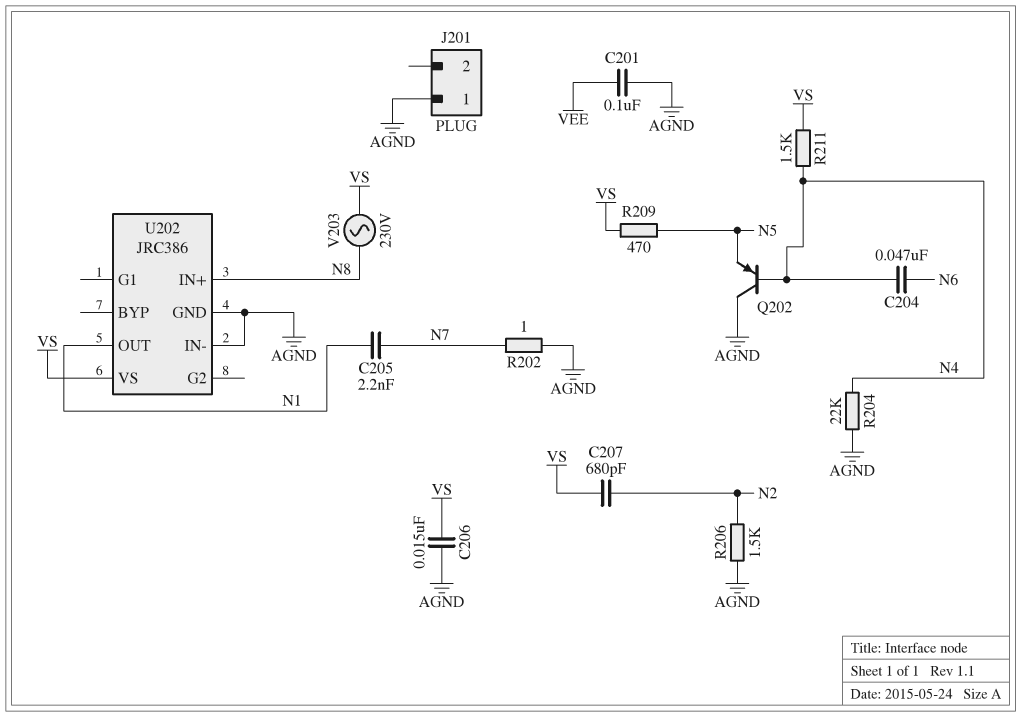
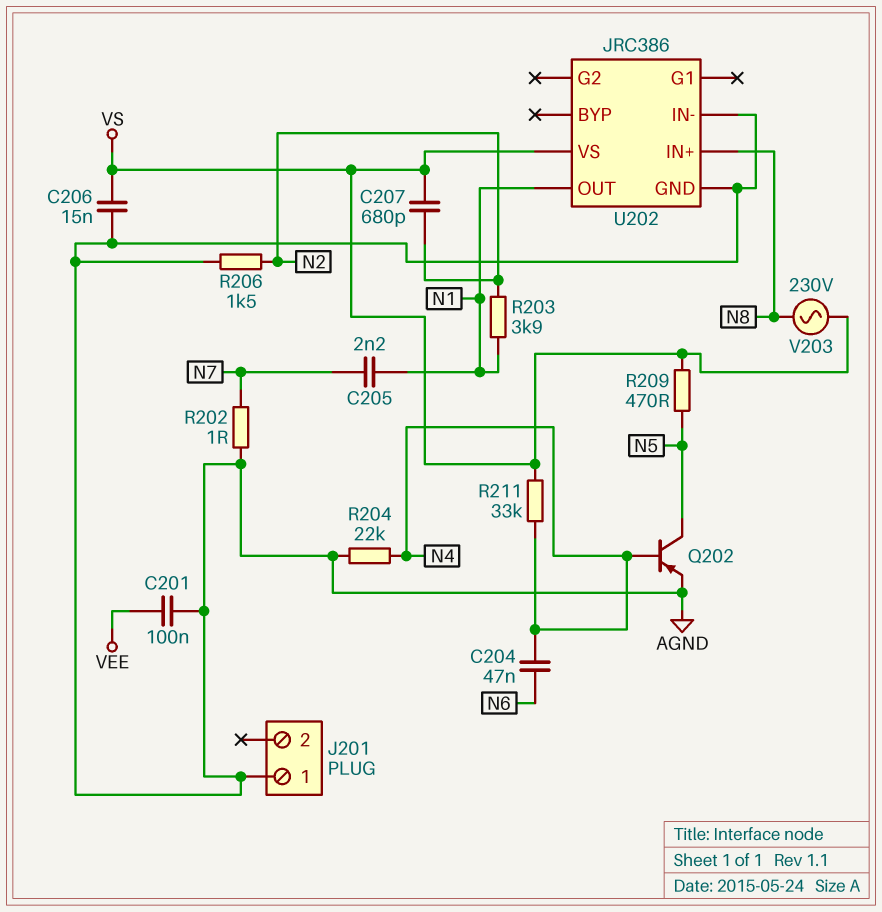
Q202: PNP (B N4, C AGND, E N5) -> PNP (B N4, C N5, E AGND)
R203: none -> 3.9k (N1, N2)
R211: 1.5k (N4, VS) -> 33k (N4, VS)

